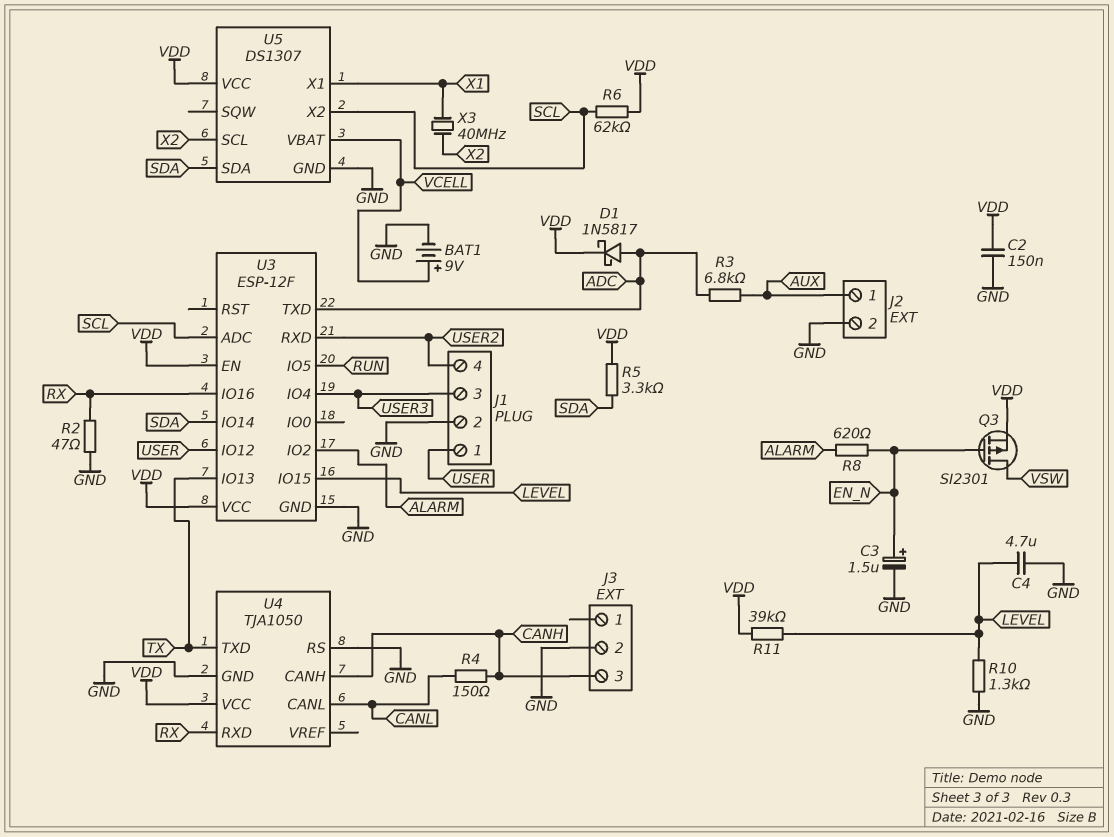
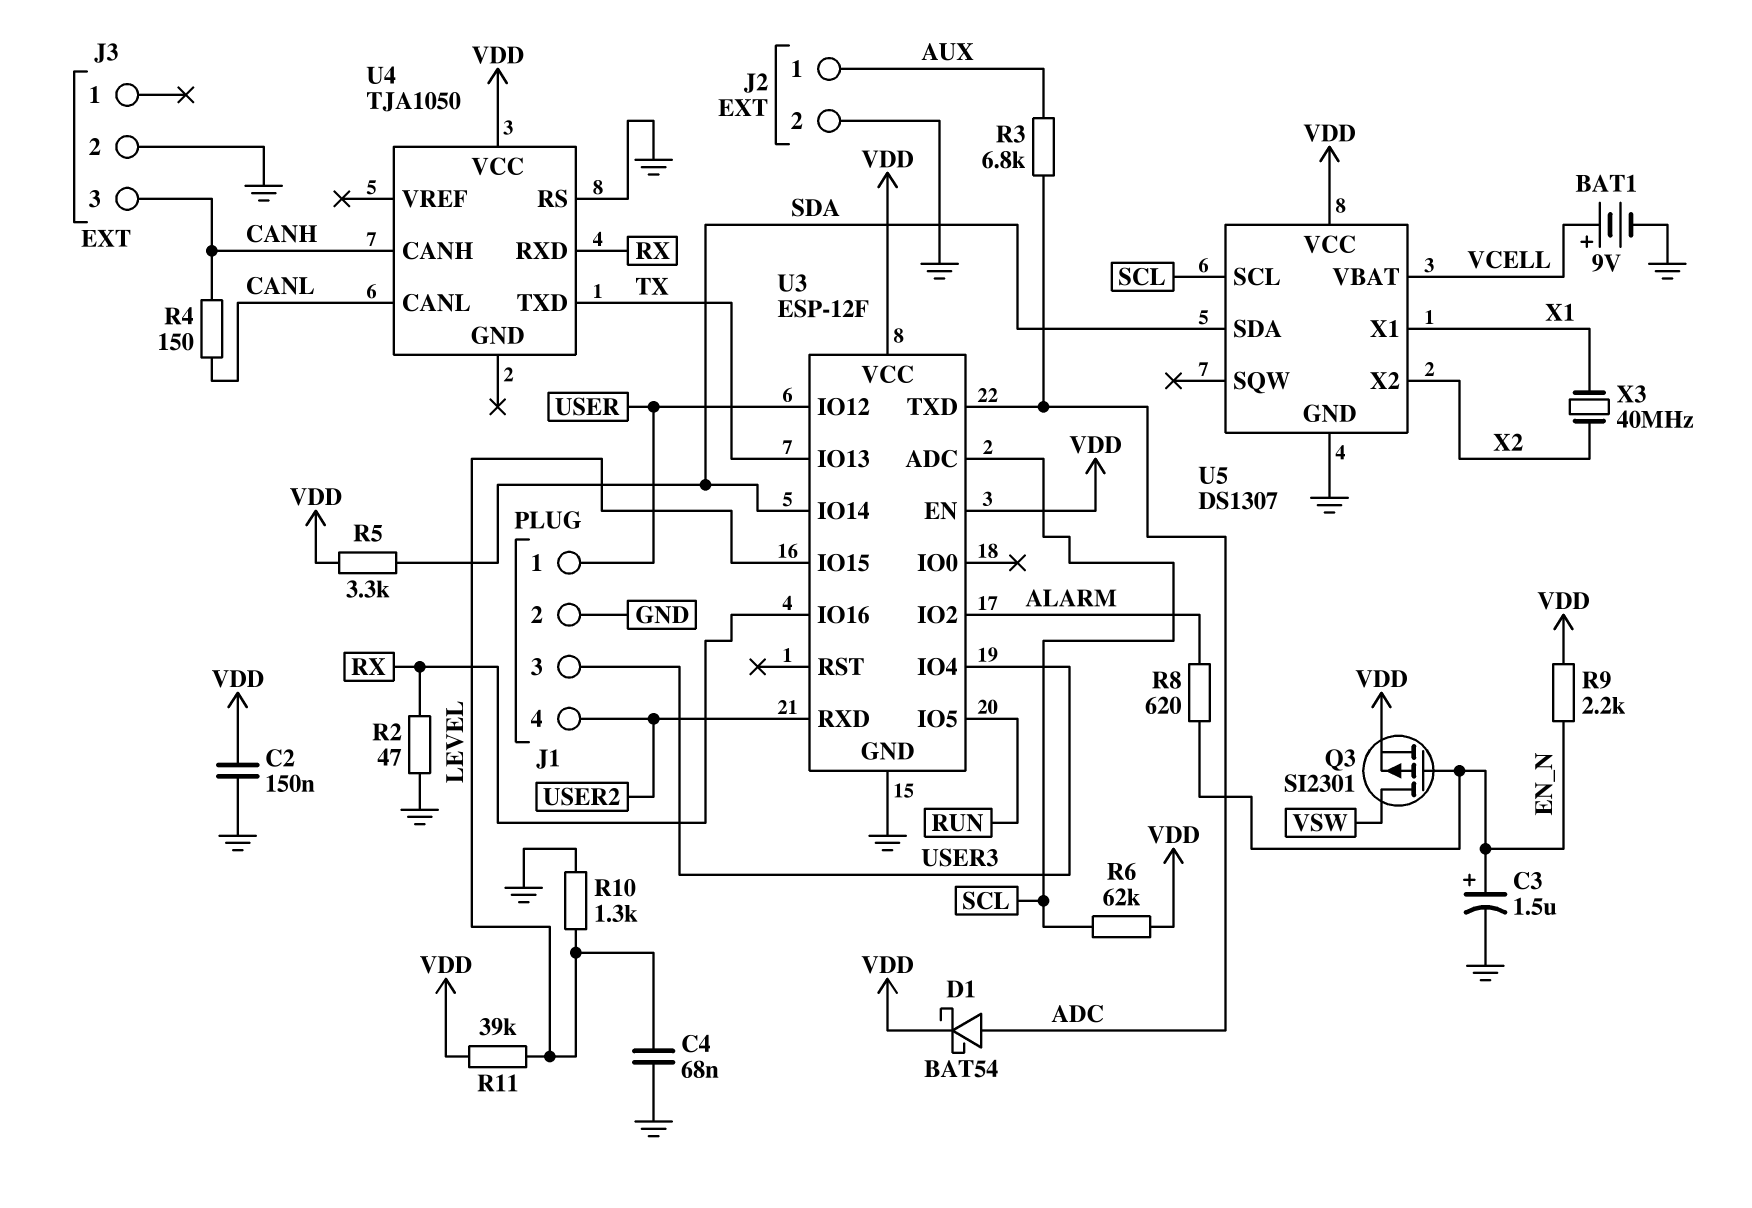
C4: 4.7uF (GND, LEVEL) -> 68nF (GND, LEVEL)
D1: schottky 1N5817 (A ADC, K VDD) -> schottky BAT54 (A ADC, K VDD)
R9: none -> 2.2k (EN_N, VDD)
U4 pin GND: GND -> none
U5 pin SCL: X2 -> SCL
U5 pin X2: SCL -> X2

